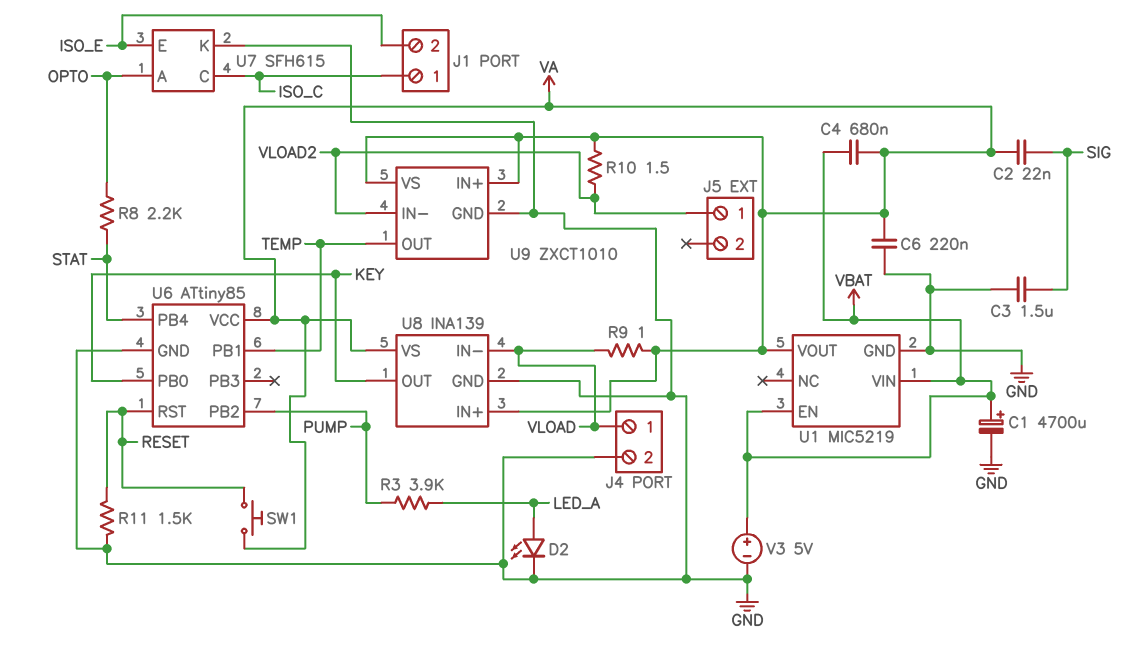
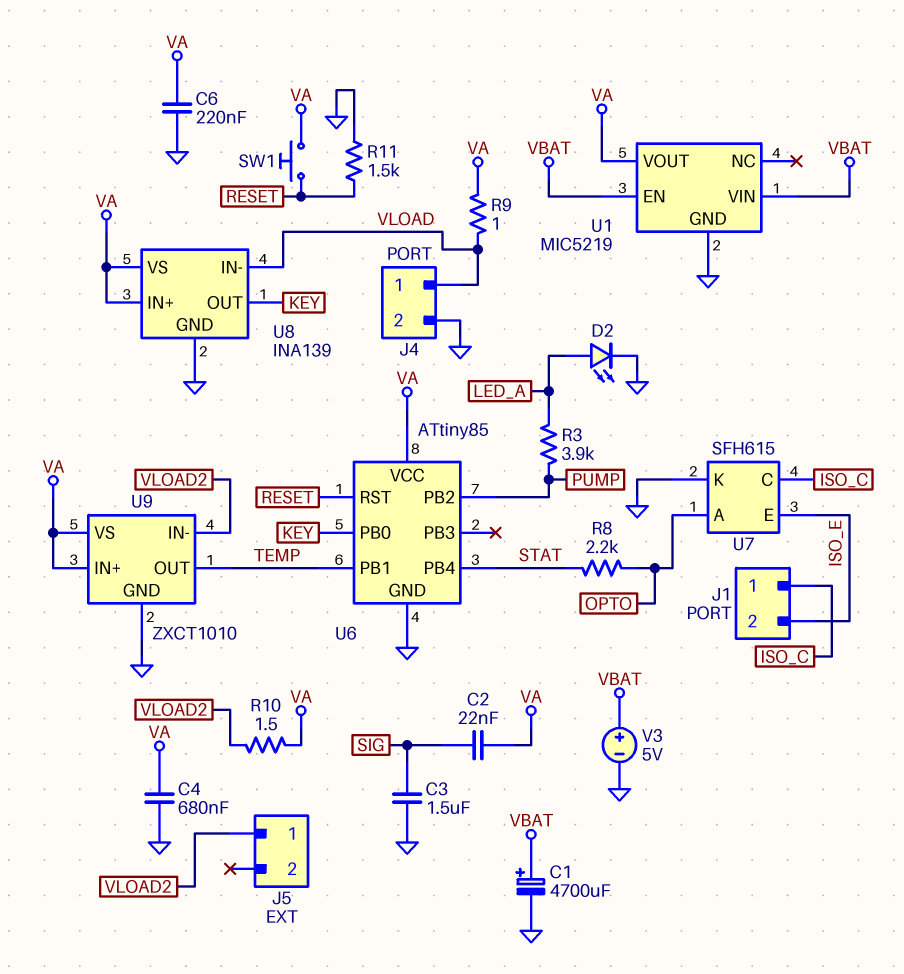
C4: 680nF (VA, VBAT) -> 680nF (GND, VA)

